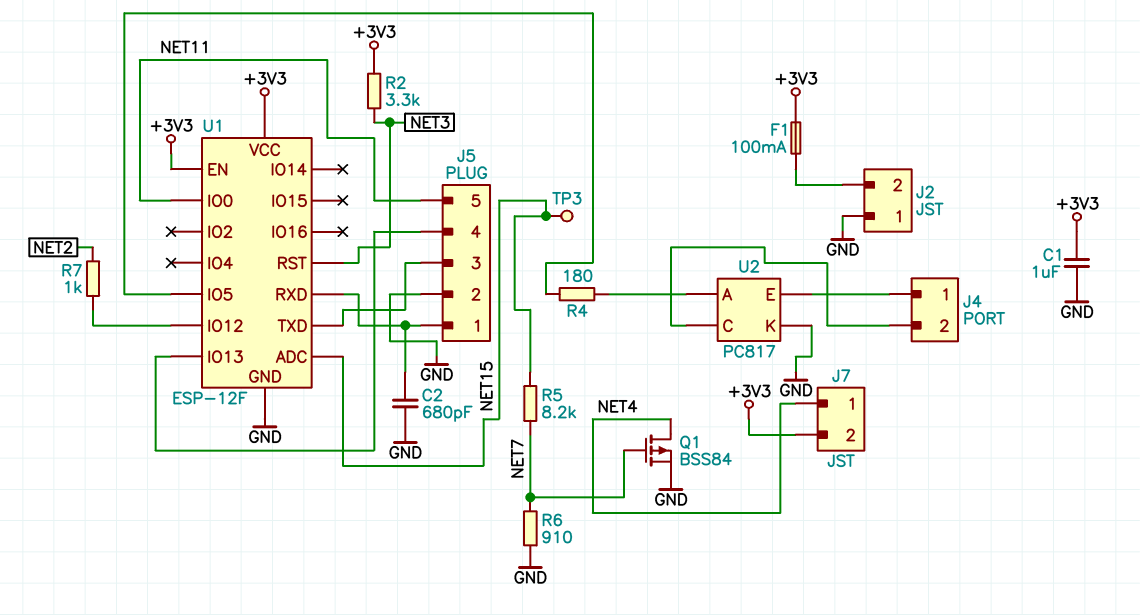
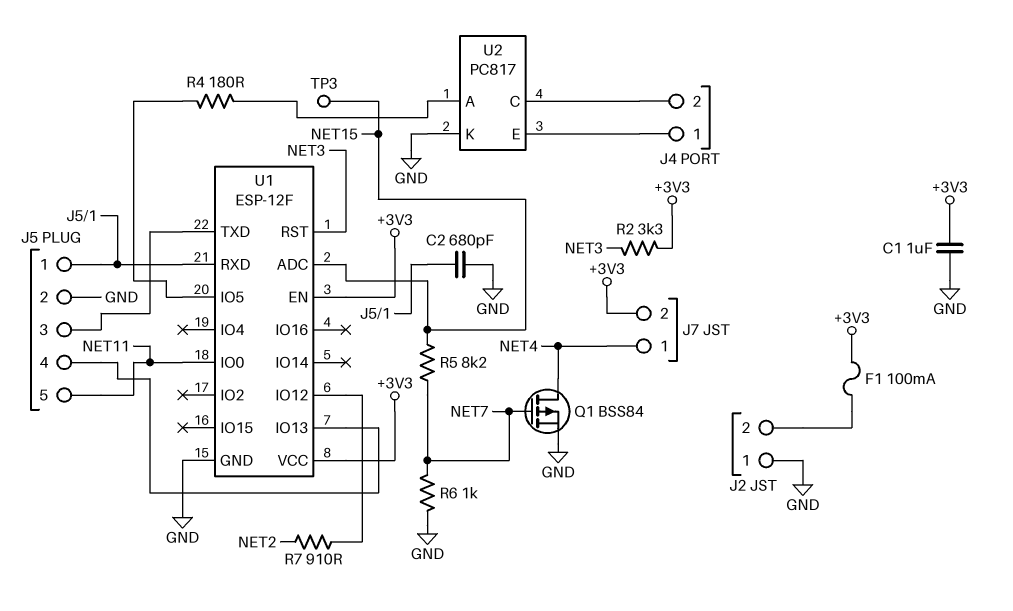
R6: 910 (GND, NET7) -> 1k (GND, NET7)
R7: 1k (NET2, U1/IO12) -> 910 (NET2, U1/IO12)

